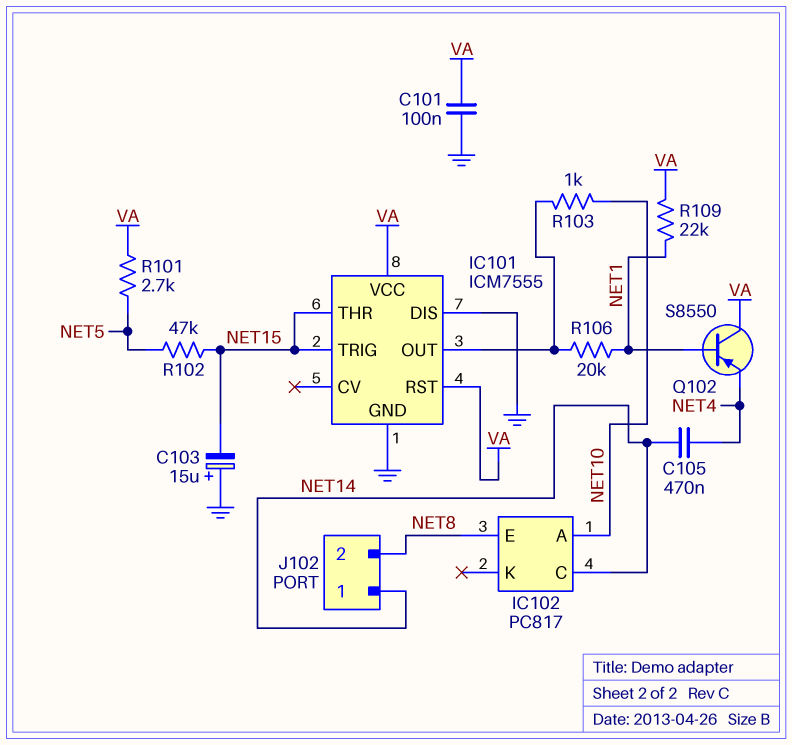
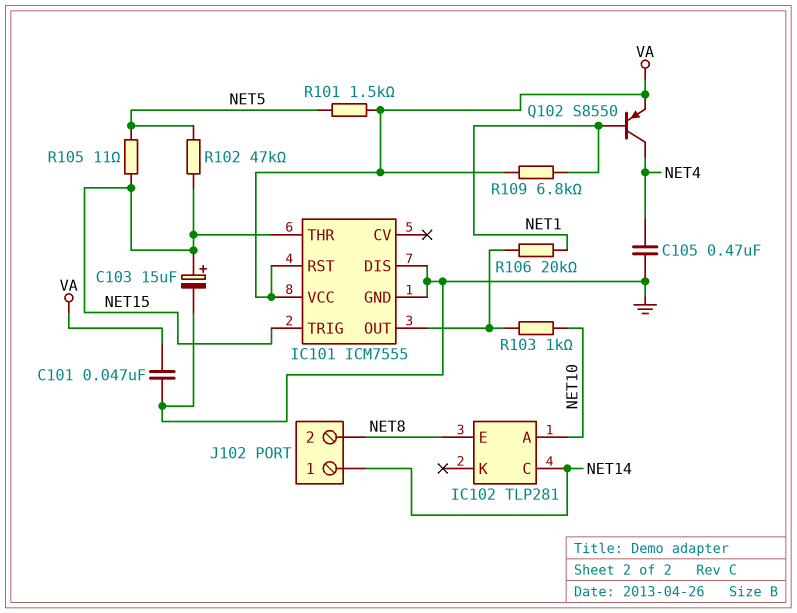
C101: 100nF (GND, VA) -> 47nF (GND, VA)
C103: 15uF (plus GND, minus NET15) -> 15uF (plus NET15, minus GND)
C105: 470nF (NET4, NET14) -> 470nF (GND, NET4)
IC102: PC817 -> TLP281
Q102: PNP S8550 (B NET1, C VA, E NET4) -> PNP S8550 (B NET1, C NET4, E VA)
R101: 2.7k (NET5, VA) -> 1.5k (NET5, VA)
R105: none -> 11 (NET5, NET15)
R109: 22k (NET1, VA) -> 6.8k (NET1, VA)

